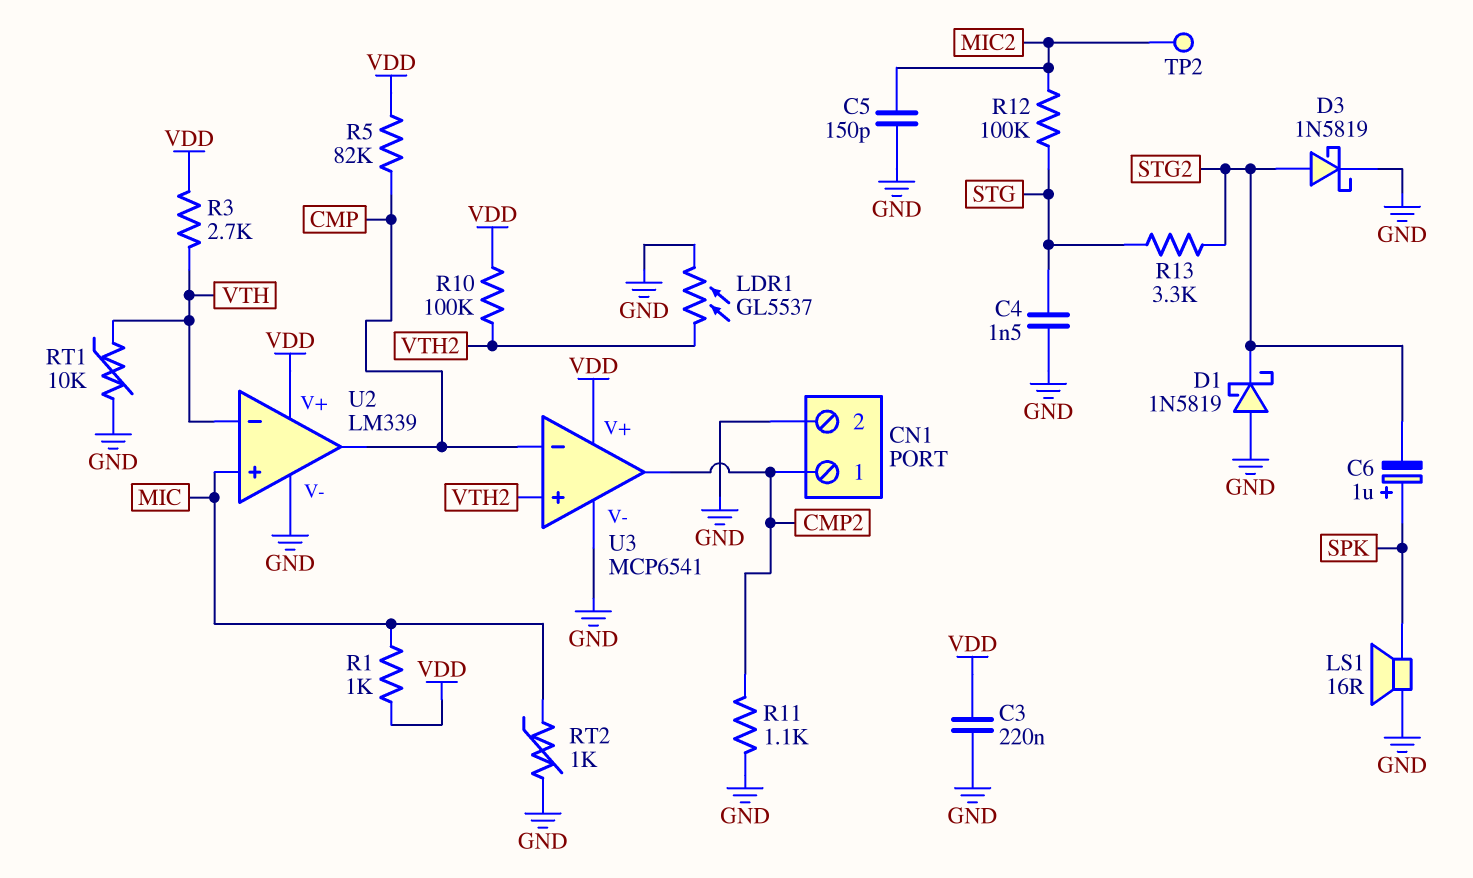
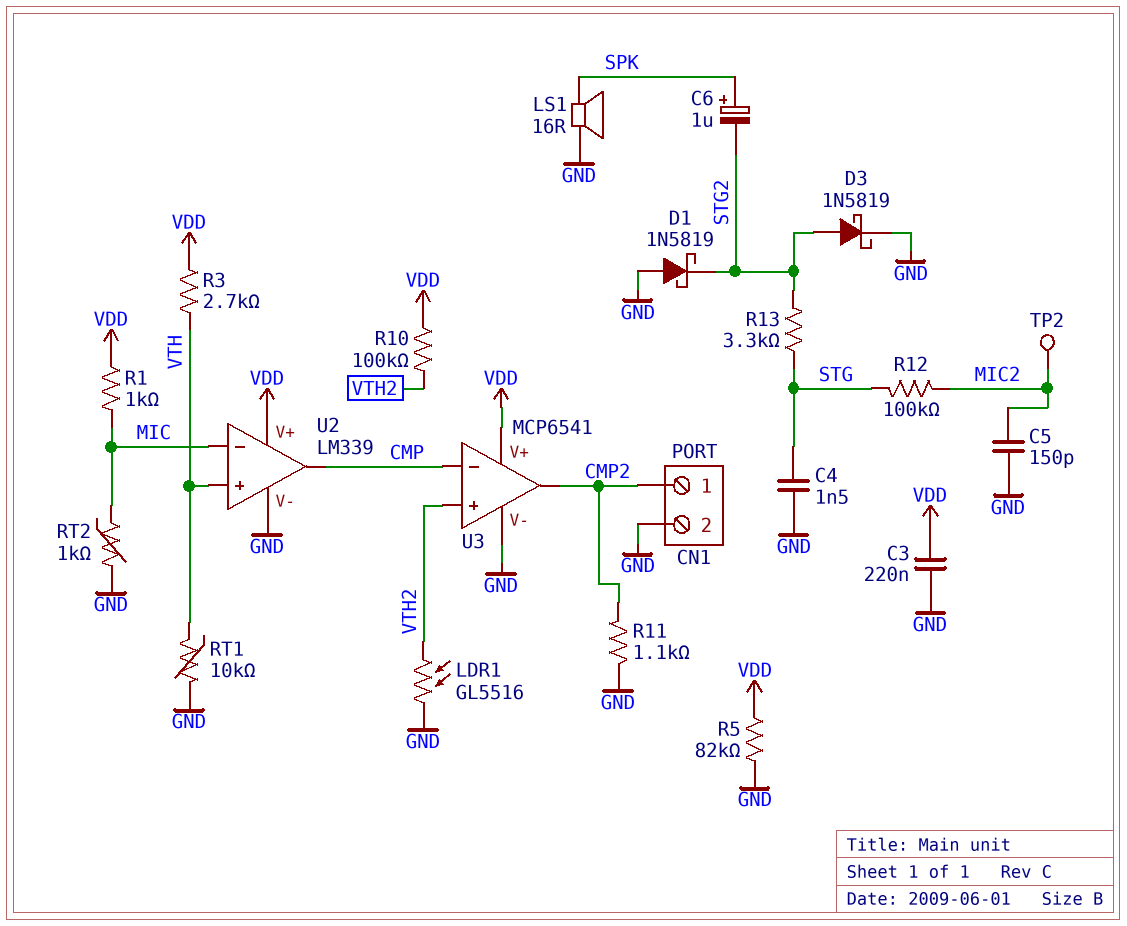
LDR1: GL5537 (GND, VTH2) -> GL5516 (GND, VTH2)
R5: 82k (CMP, VDD) -> 82k (GND, VDD)
U2 pin in+: MIC -> VTH
U2 pin in-: VTH -> MIC

